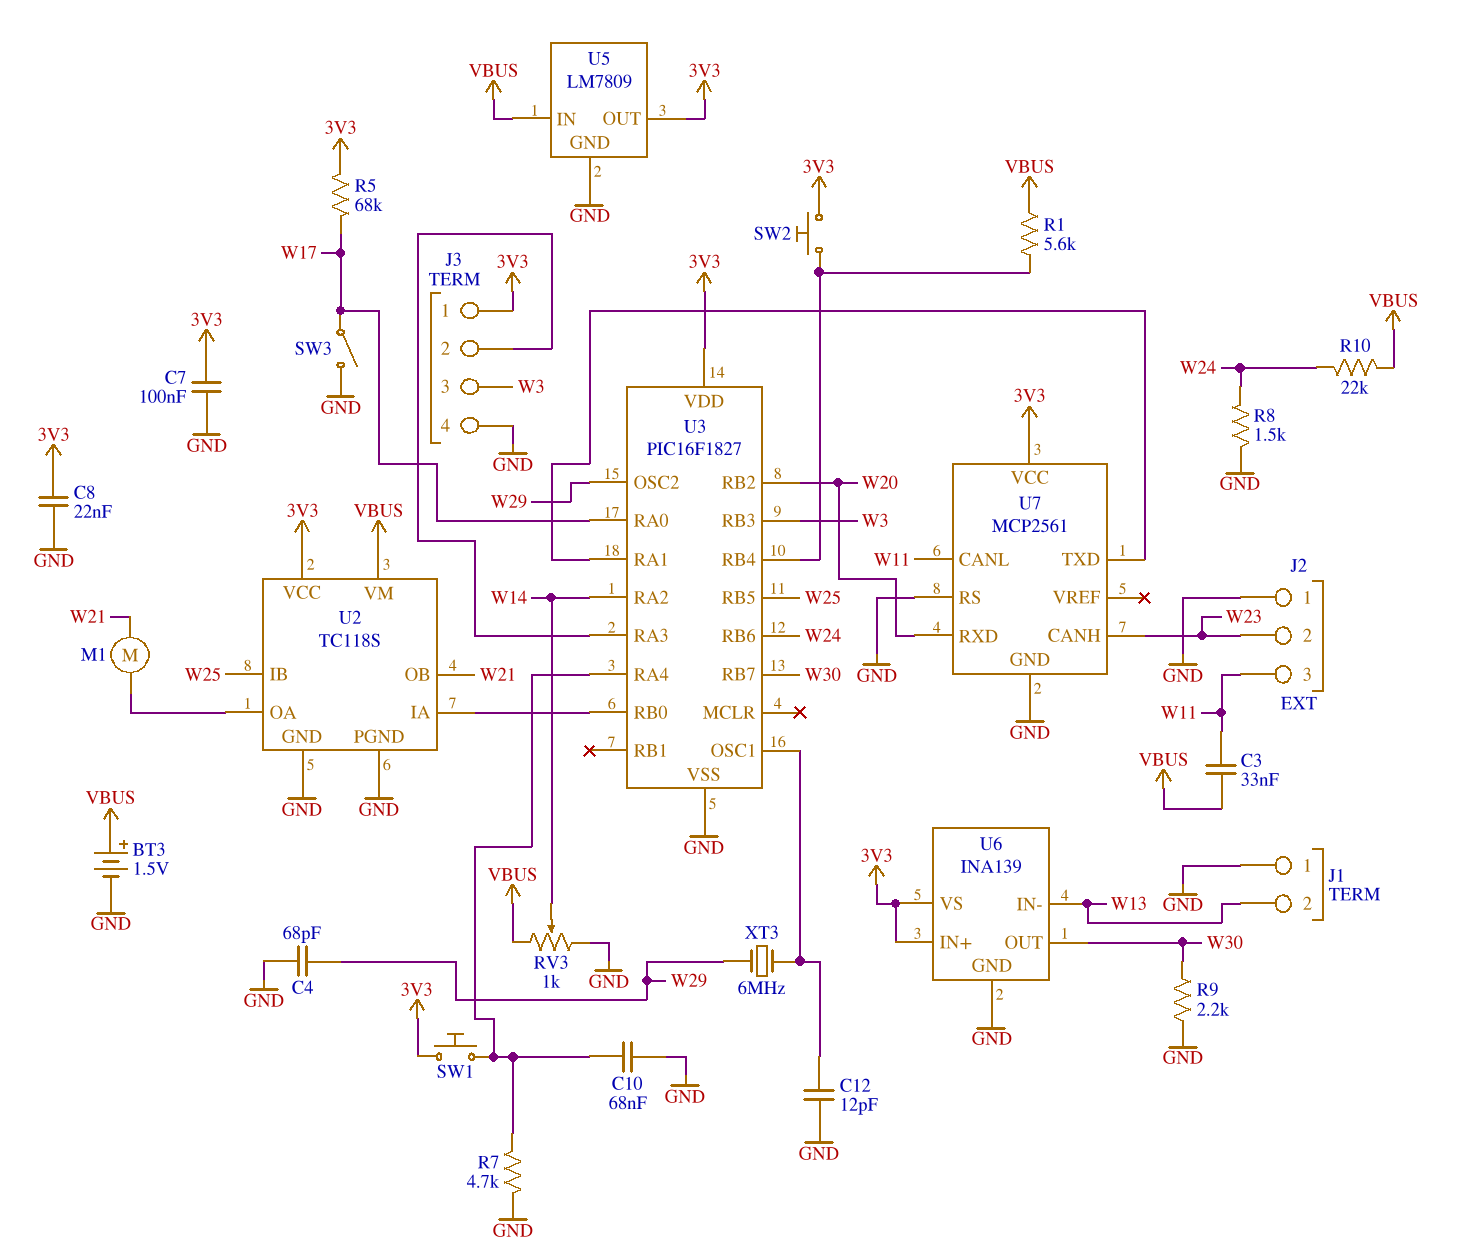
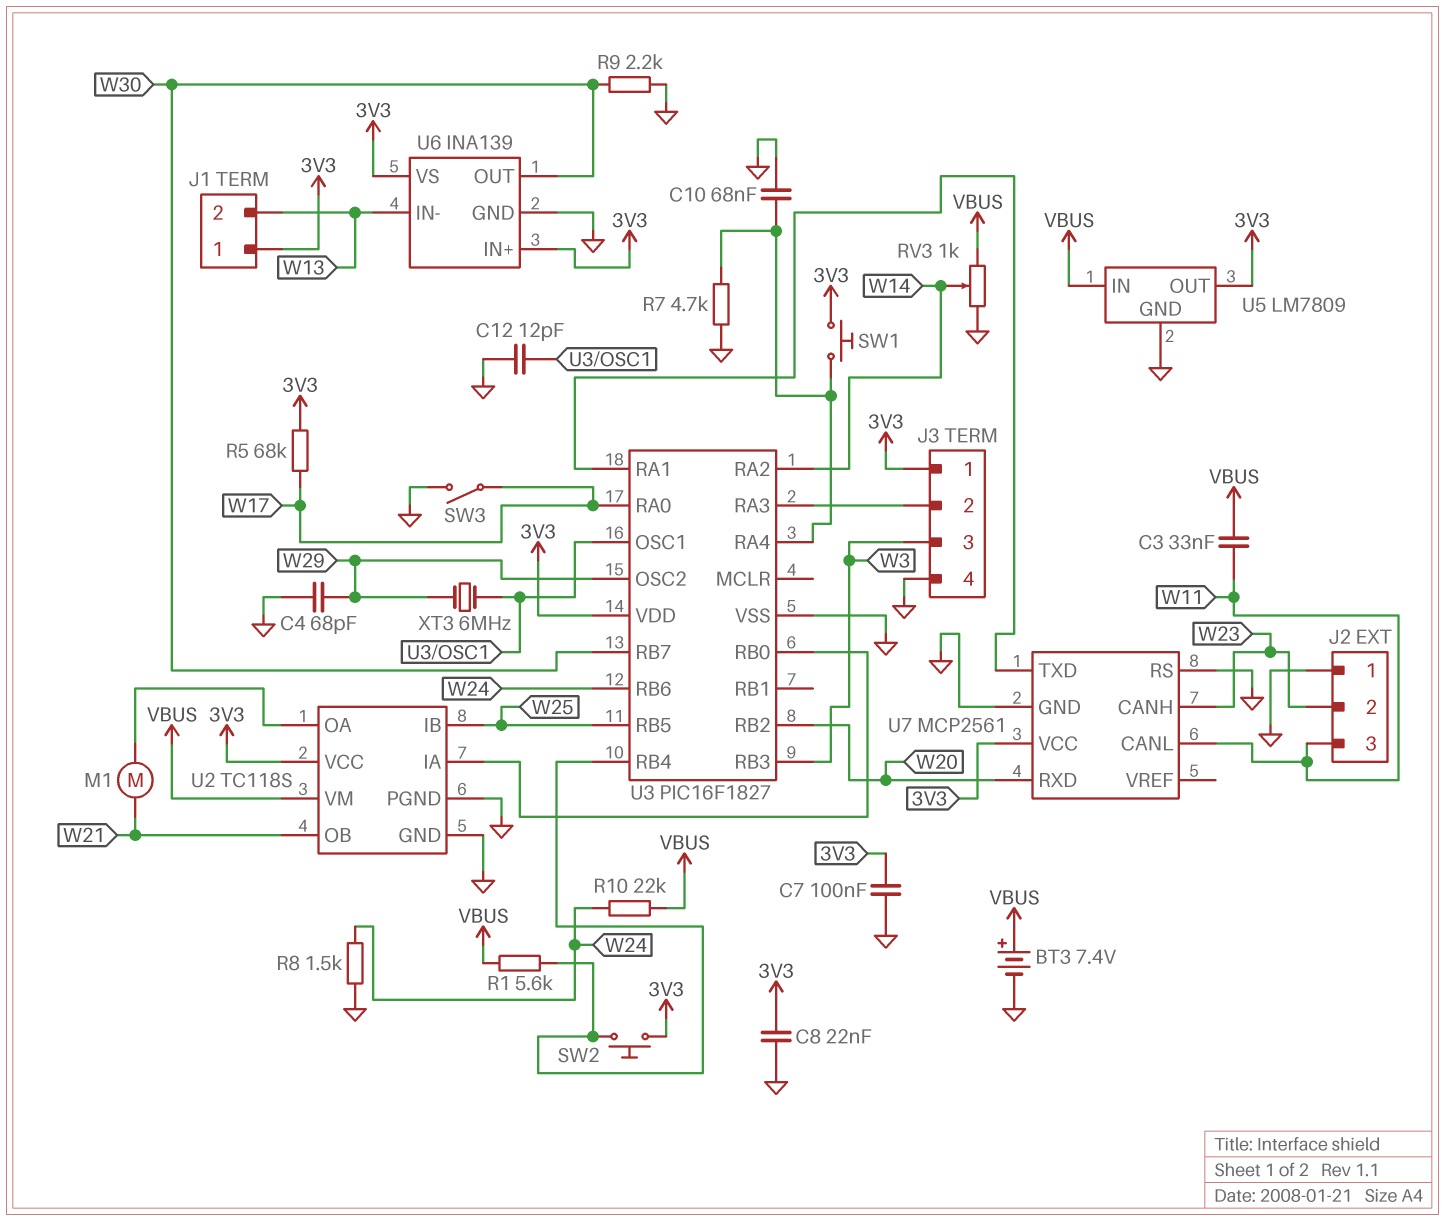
BT3: 1.5V (plus VBUS, minus GND) -> 7.4V (plus VBUS, minus GND)
J1 pin 1: GND -> 3V3

